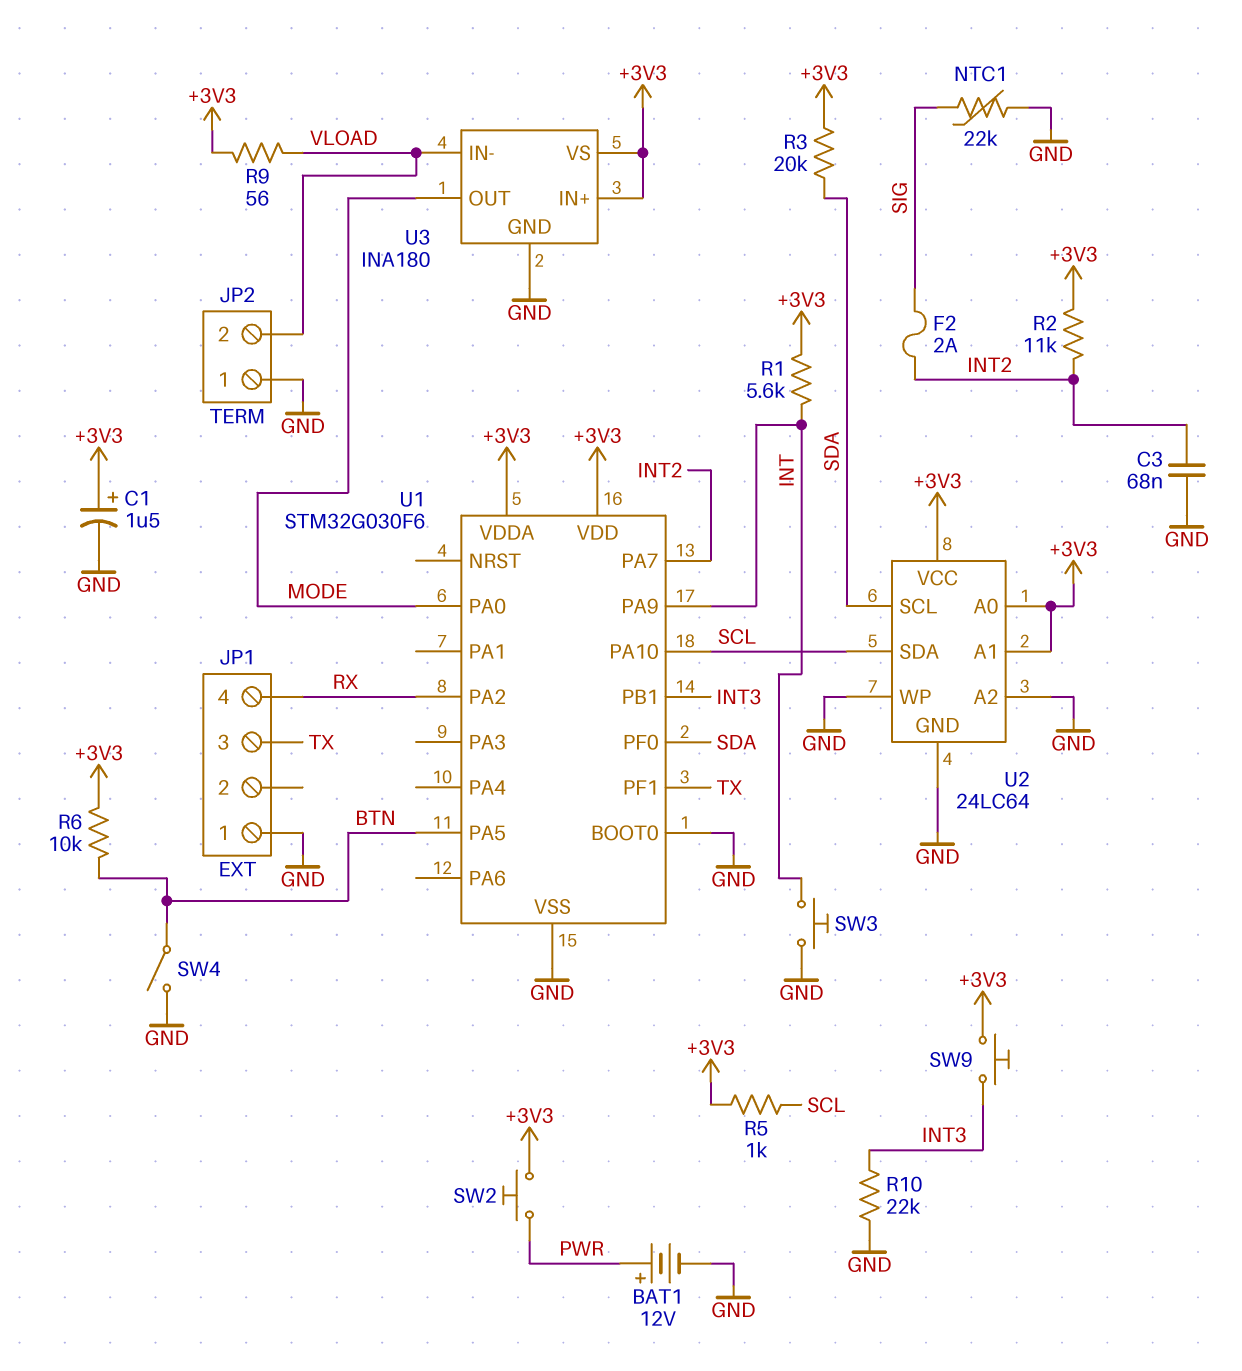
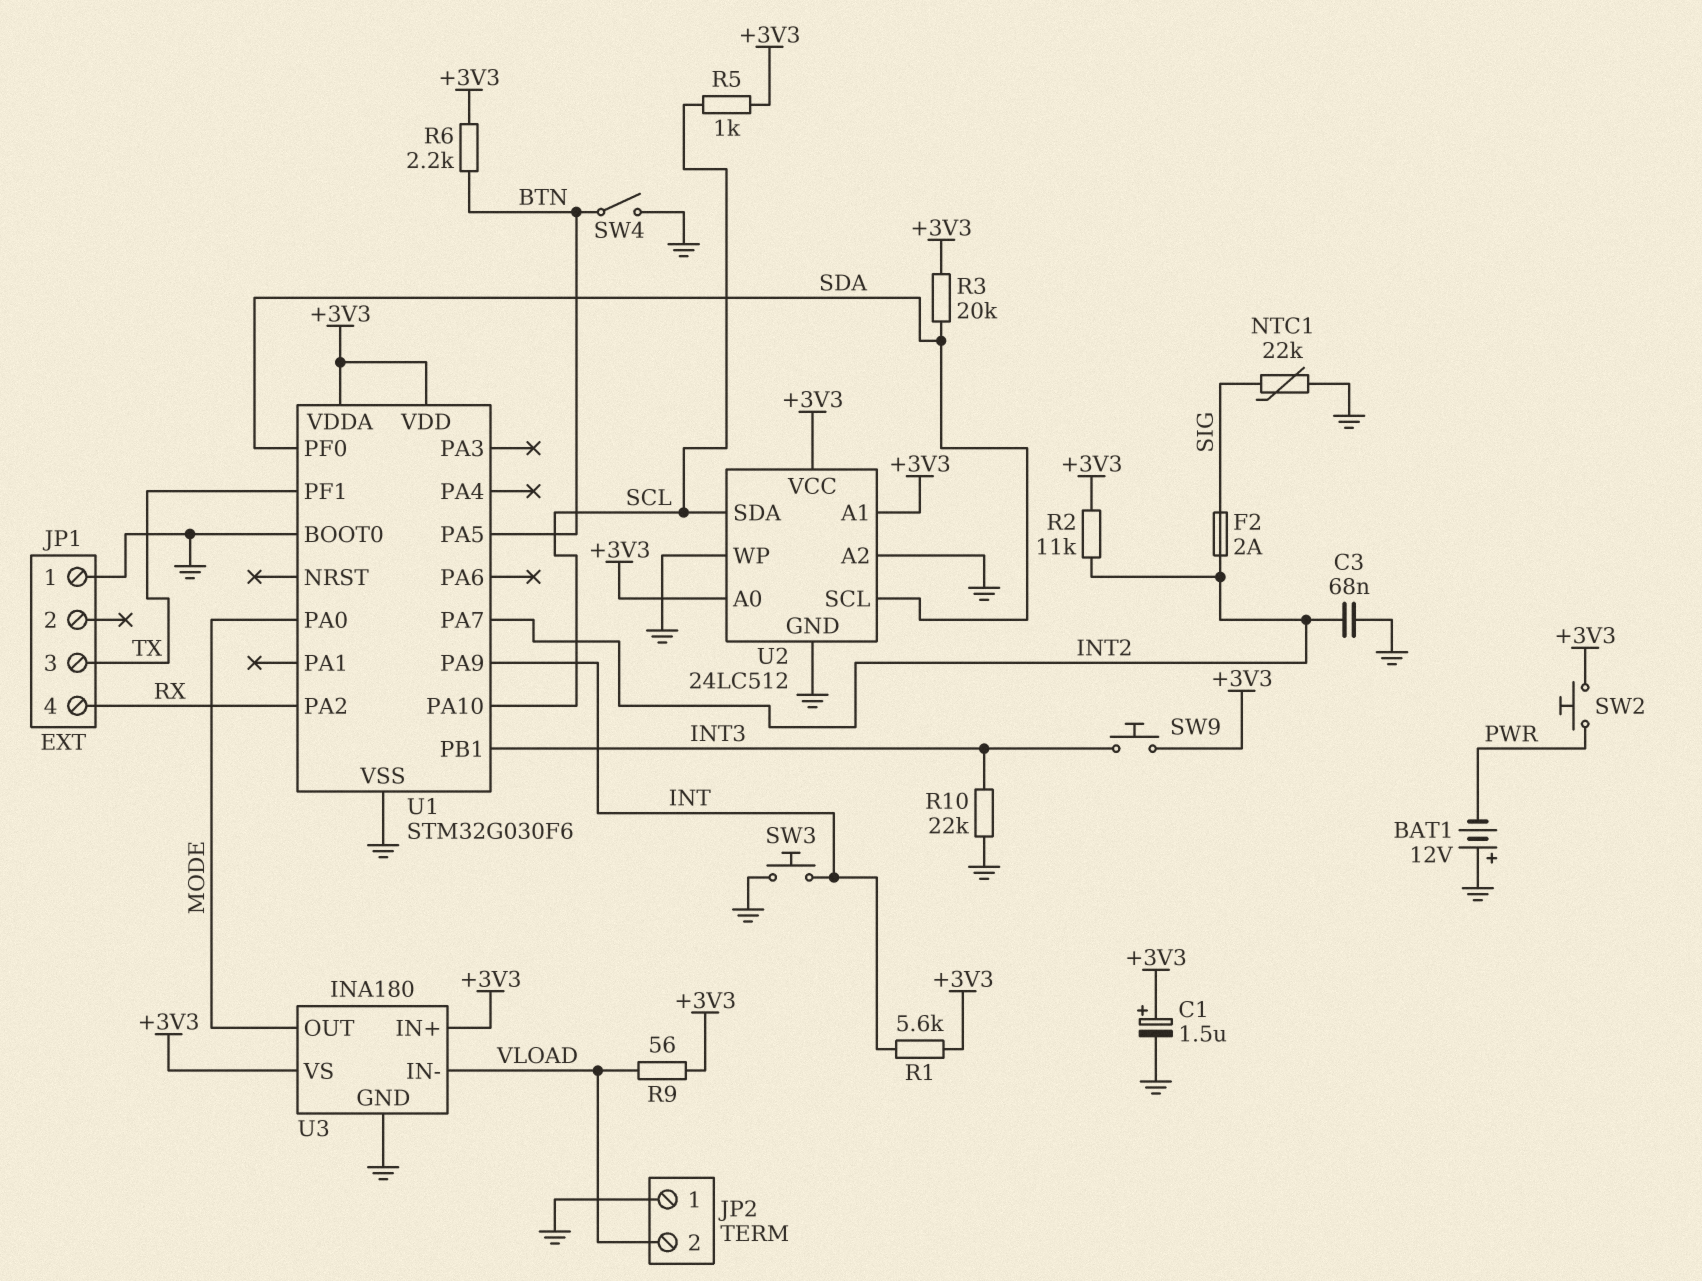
BAT1: 12V (plus PWR, minus GND) -> 12V (plus GND, minus PWR)
R6: 10k (+3V3, BTN) -> 2.2k (+3V3, BTN)
U2: 24LC64 -> 24LC512

